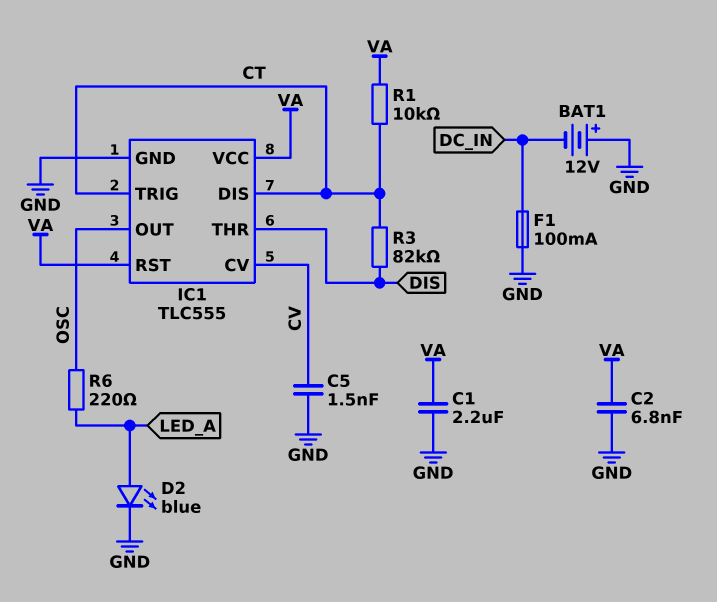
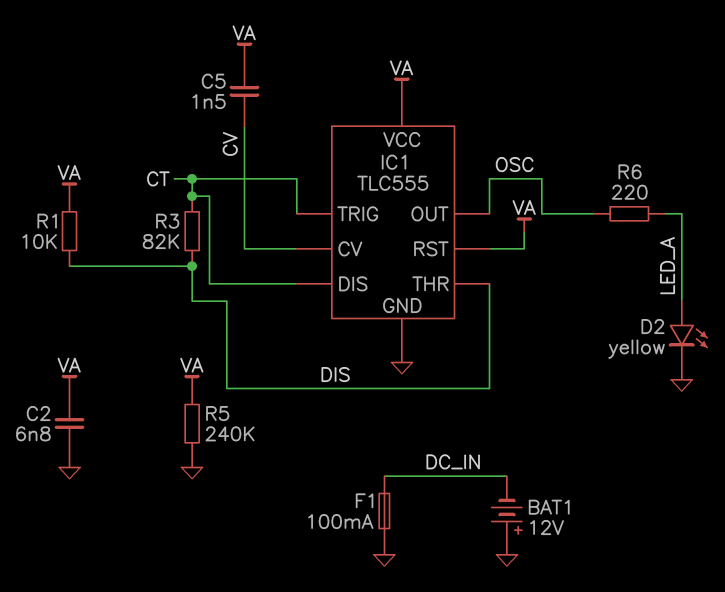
C1: 2.2uF (GND, VA) -> none
C5: 1.5nF (CV, GND) -> 1.5nF (CV, VA)
D2: LED blue (A LED_A, K GND) -> LED yellow (A LED_A, K GND)
R1: 10k (CT, VA) -> 10k (DIS, VA)
R5: none -> 240k (GND, VA)

